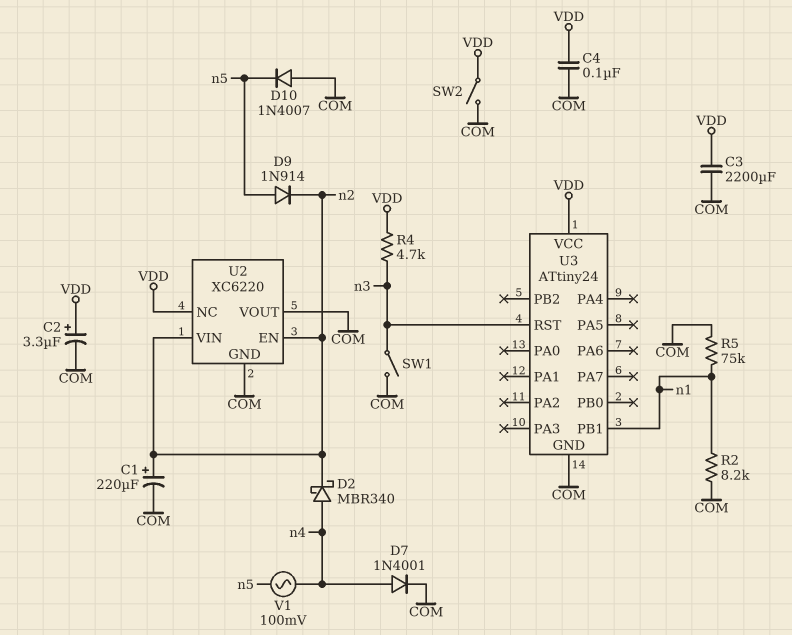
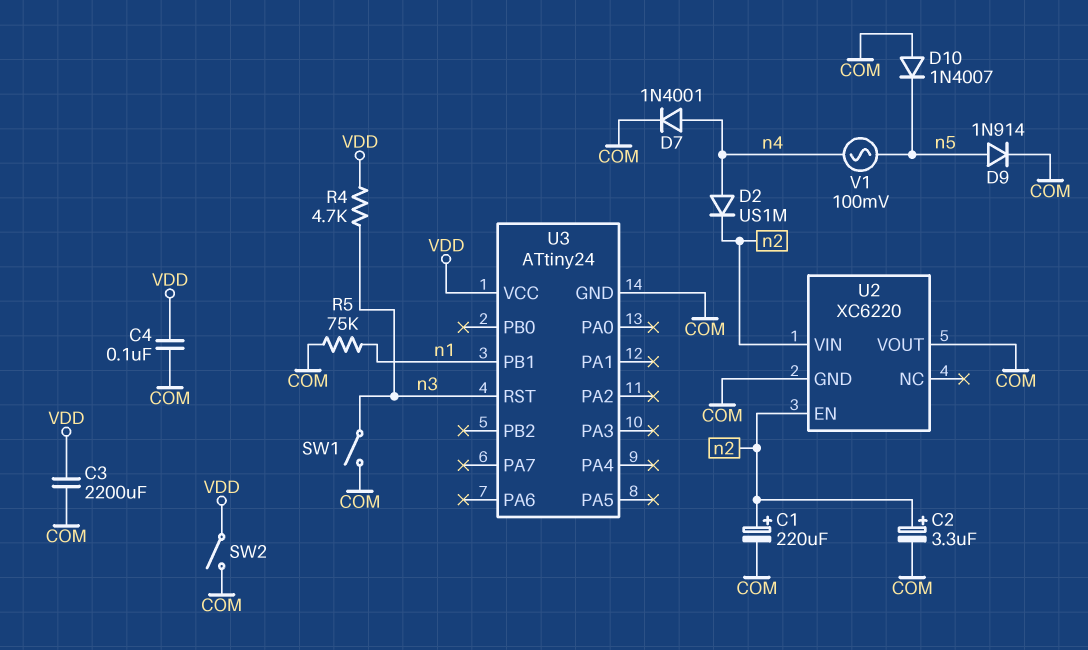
C2: 3.3uF (plus VDD, minus COM) -> 3.3uF (plus n2, minus COM)
D2: schottky MBR340 (A n4, K n2) -> diode US1M (A n4, K n2)
D9: diode 1N914 (A n5, K n2) -> diode 1N914 (A n5, K COM)
R2: 8.2k (COM, n1) -> none
U2 pin NC: VDD -> none

